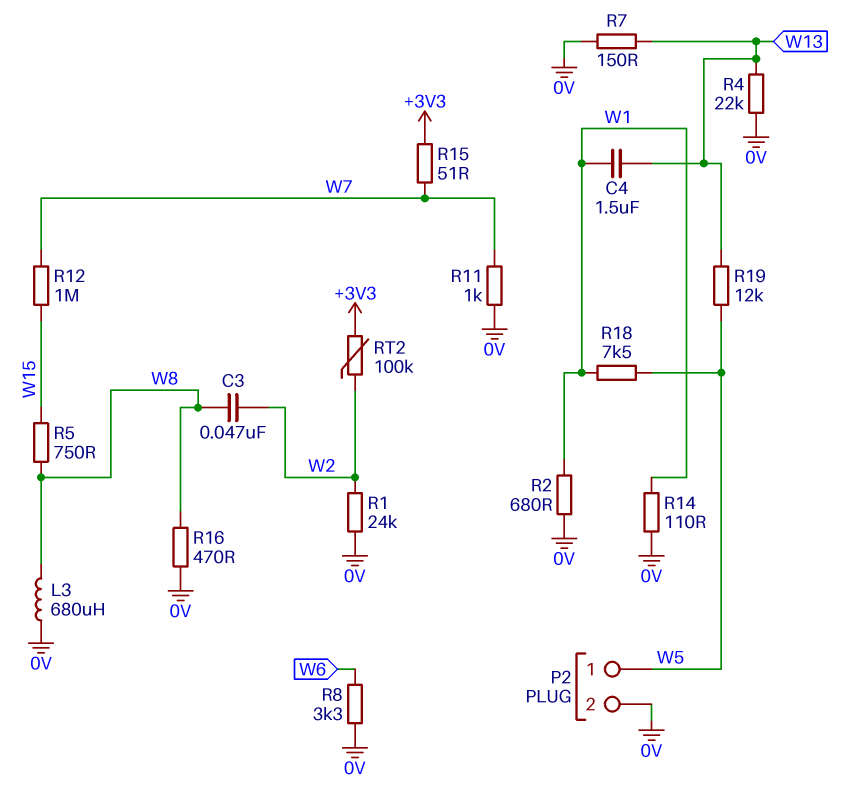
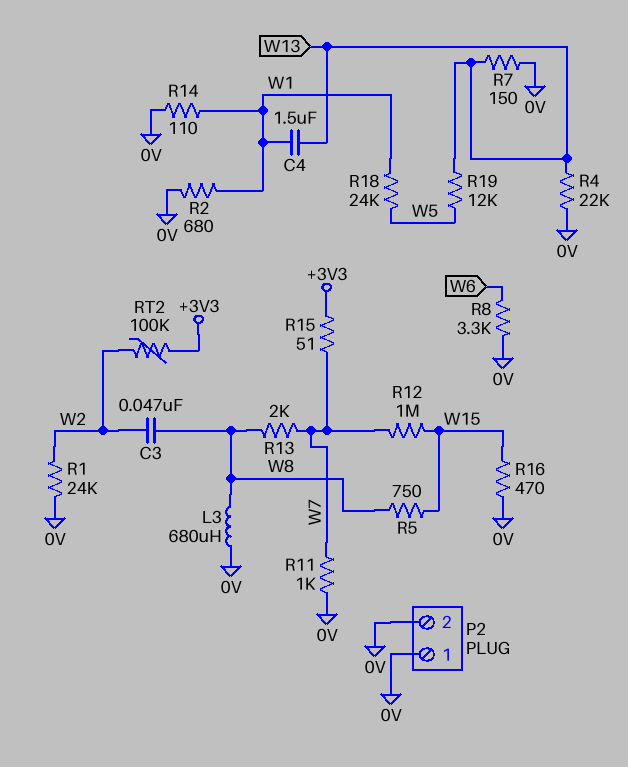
P2 pin 1: W5 -> 0V
R13: none -> 2k (W7, W8)
R16: 470 (0V, W8) -> 470 (0V, W15)
R18: 7.5k (W1, W5) -> 24k (W1, W5)

